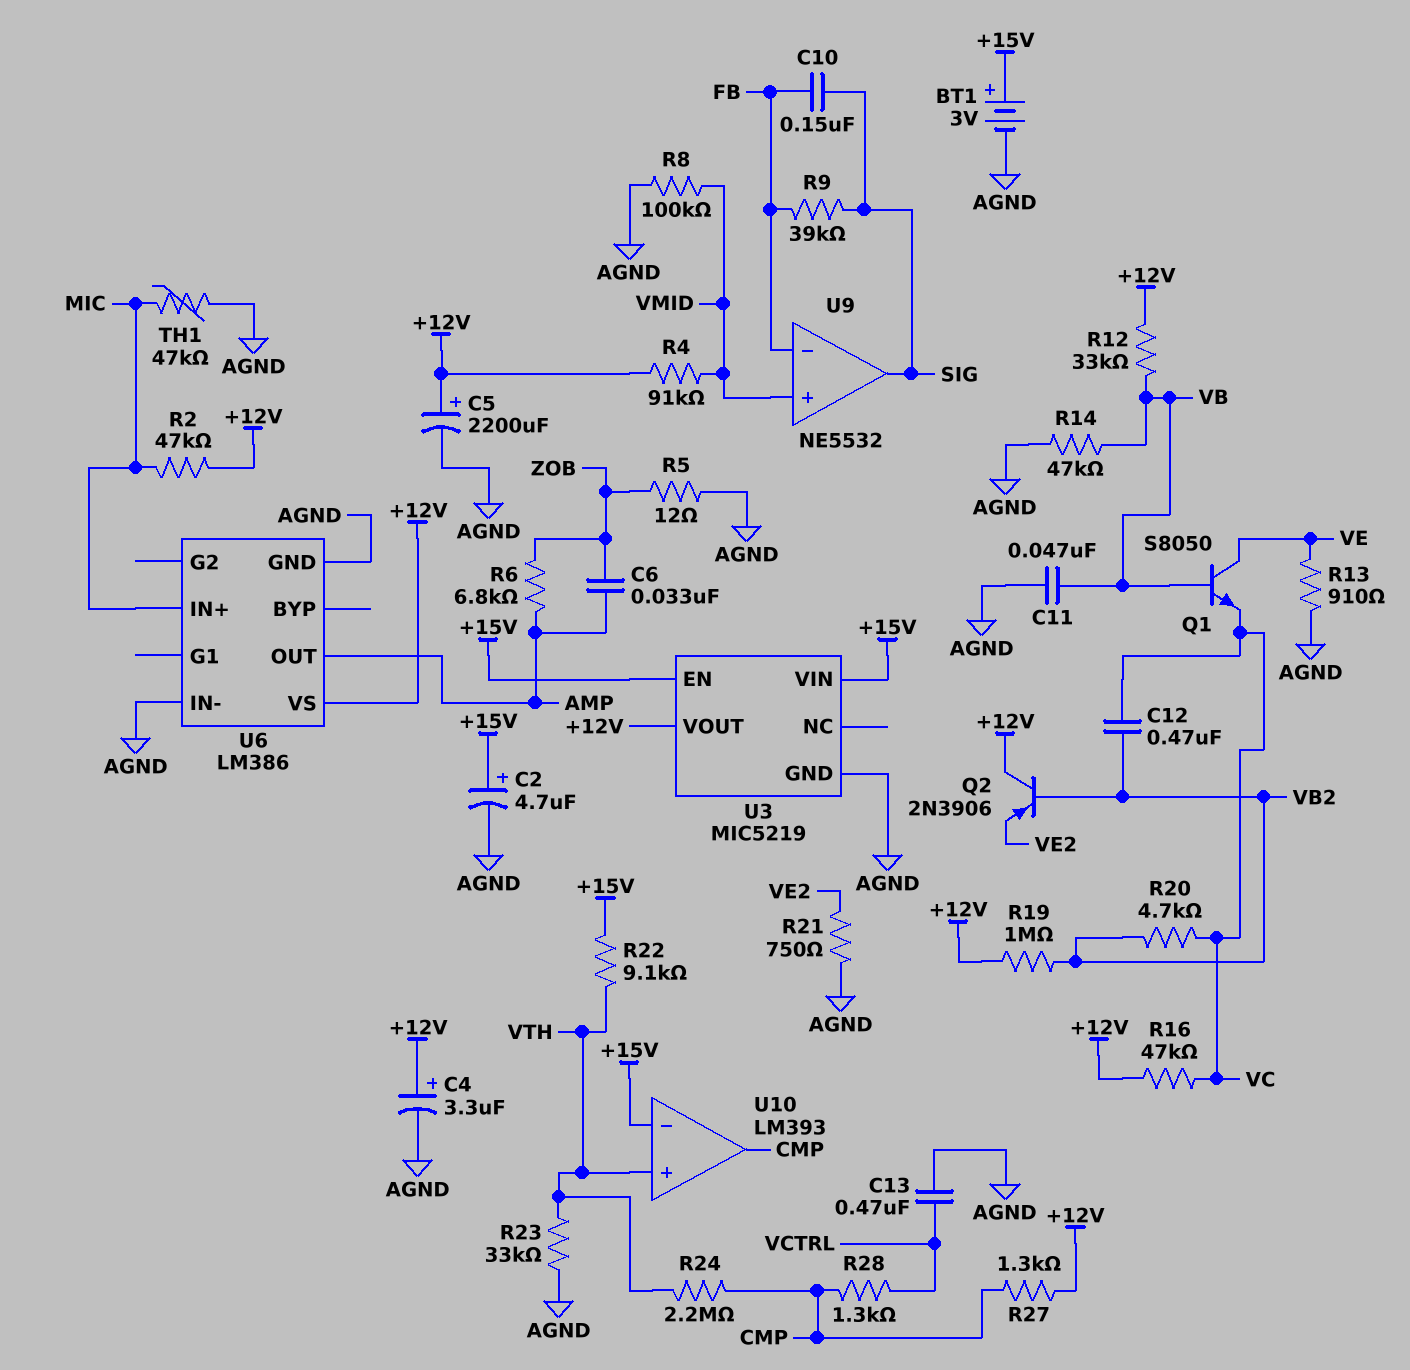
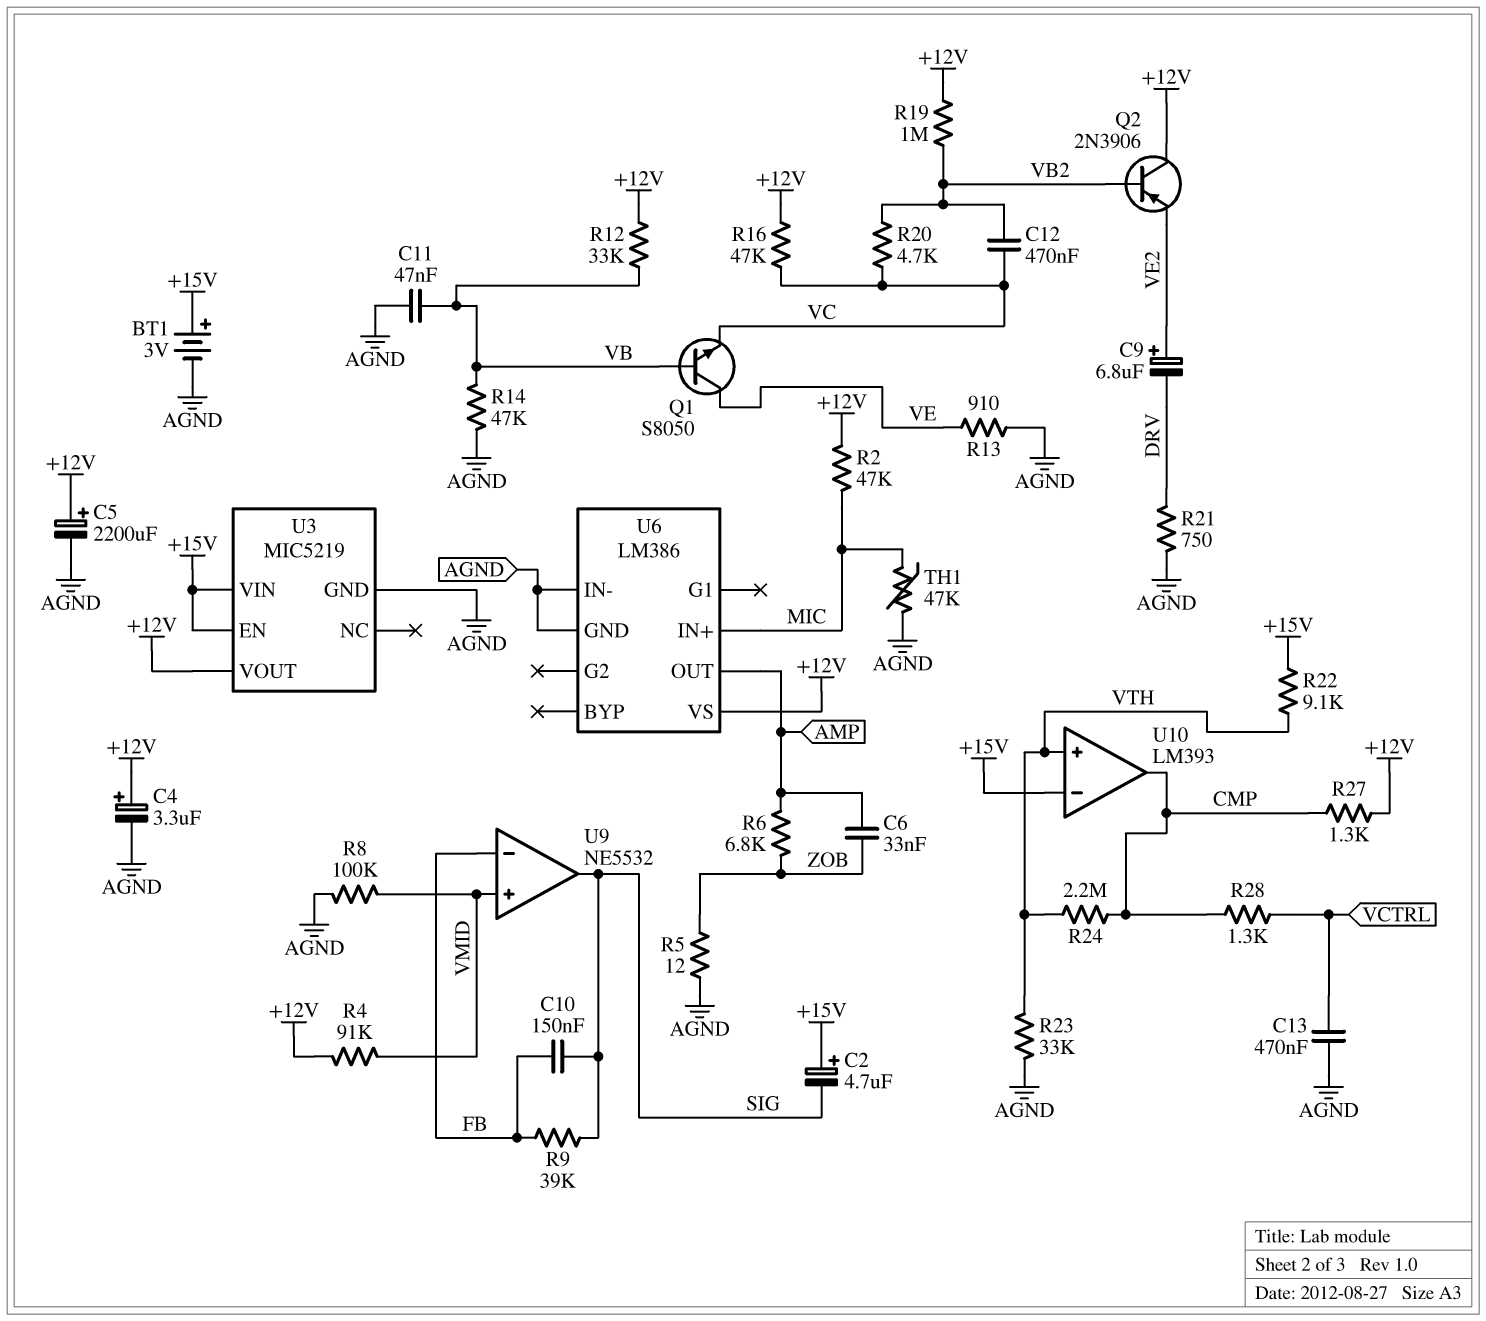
C2: 4.7uF (plus +15V, minus AGND) -> 4.7uF (plus +15V, minus SIG)
C9: none -> 6.8uF (plus VE2, minus DRV)
R21: 750 (AGND, VE2) -> 750 (AGND, DRV)

